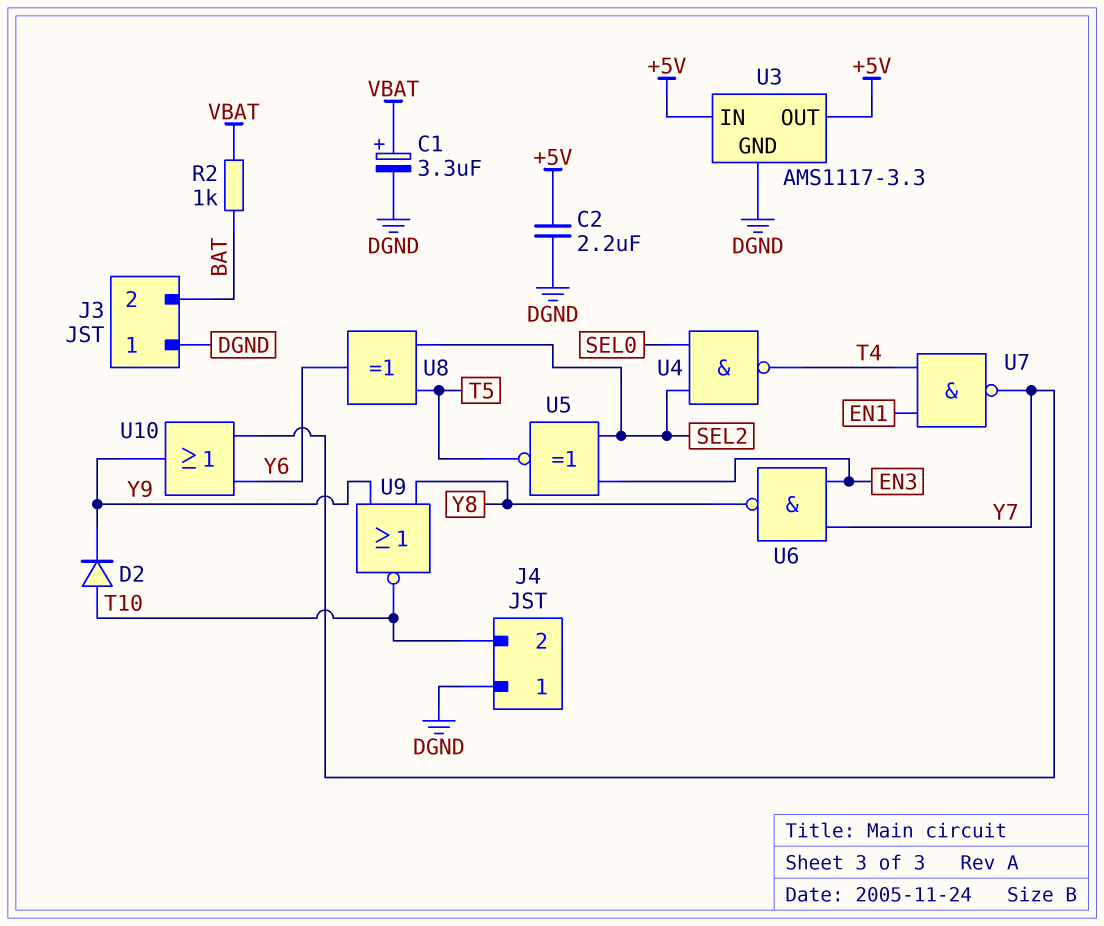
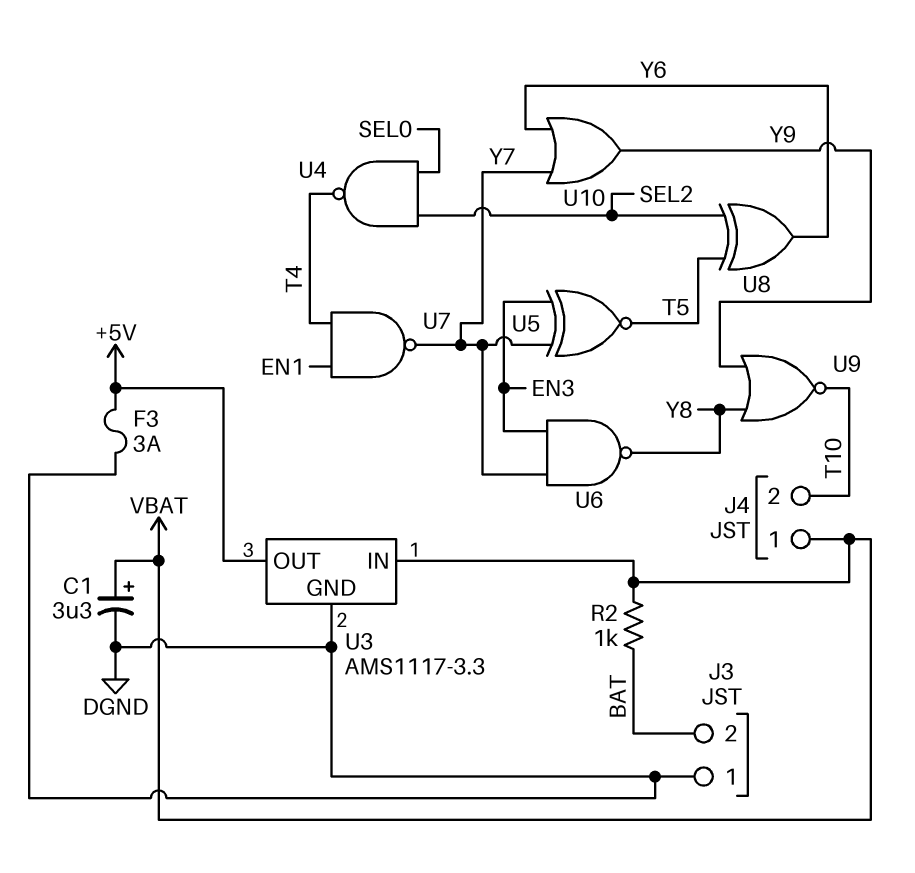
C2: 2.2uF (+5V, DGND) -> none
D2: diode (A T10, K Y9) -> none
F3: none -> 3A (+5V, DGND)
J4 pin 1: DGND -> VBAT
U3 pin IN: +5V -> VBAT
U5: XNOR (in EN3, in SEL2, out T5) -> XNOR (in EN3, in Y7, out T5)

